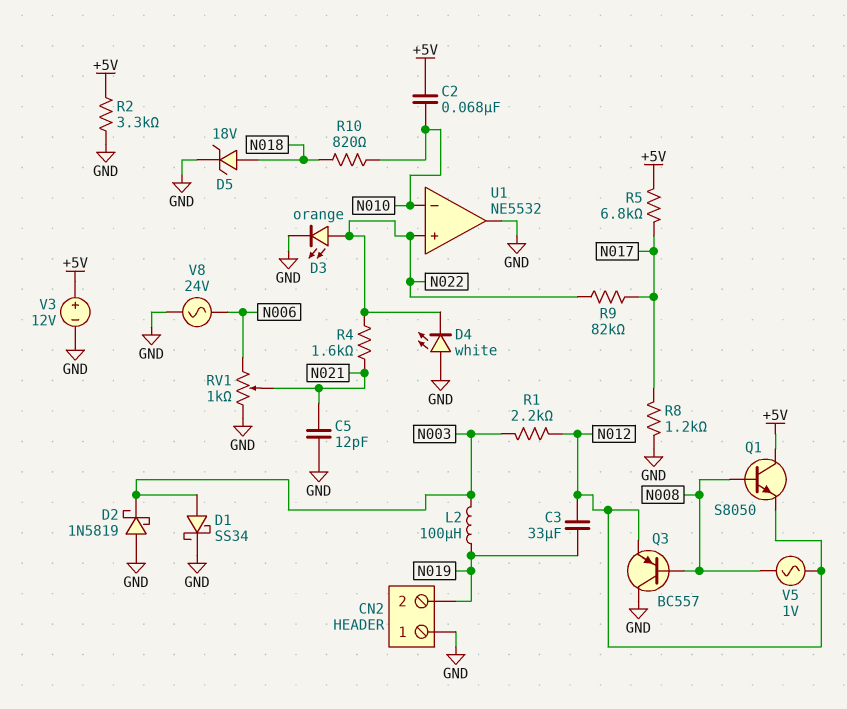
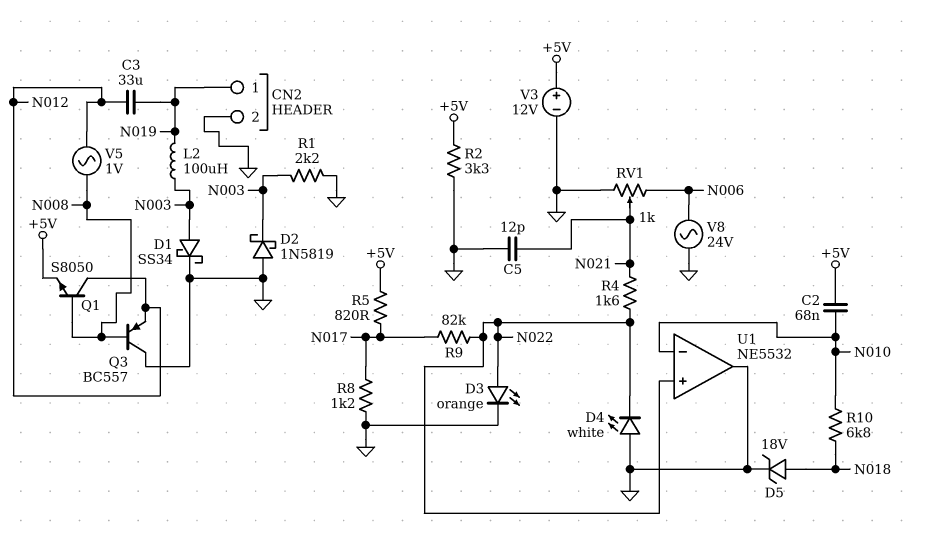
CN2 pin 1: GND -> N019
CN2 pin 2: N019 -> GND
Q1: NPN S8050 (B N008, C +5V, E N012) -> NPN S8050 (B N008, C N012, E +5V)
R1: 2.2k (N003, N012) -> 2.2k (GND, N003)
R5: 6.8k (+5V, N017) -> 820 (+5V, N017)
R10: 820 (N010, N018) -> 6.8k (N010, N018)

